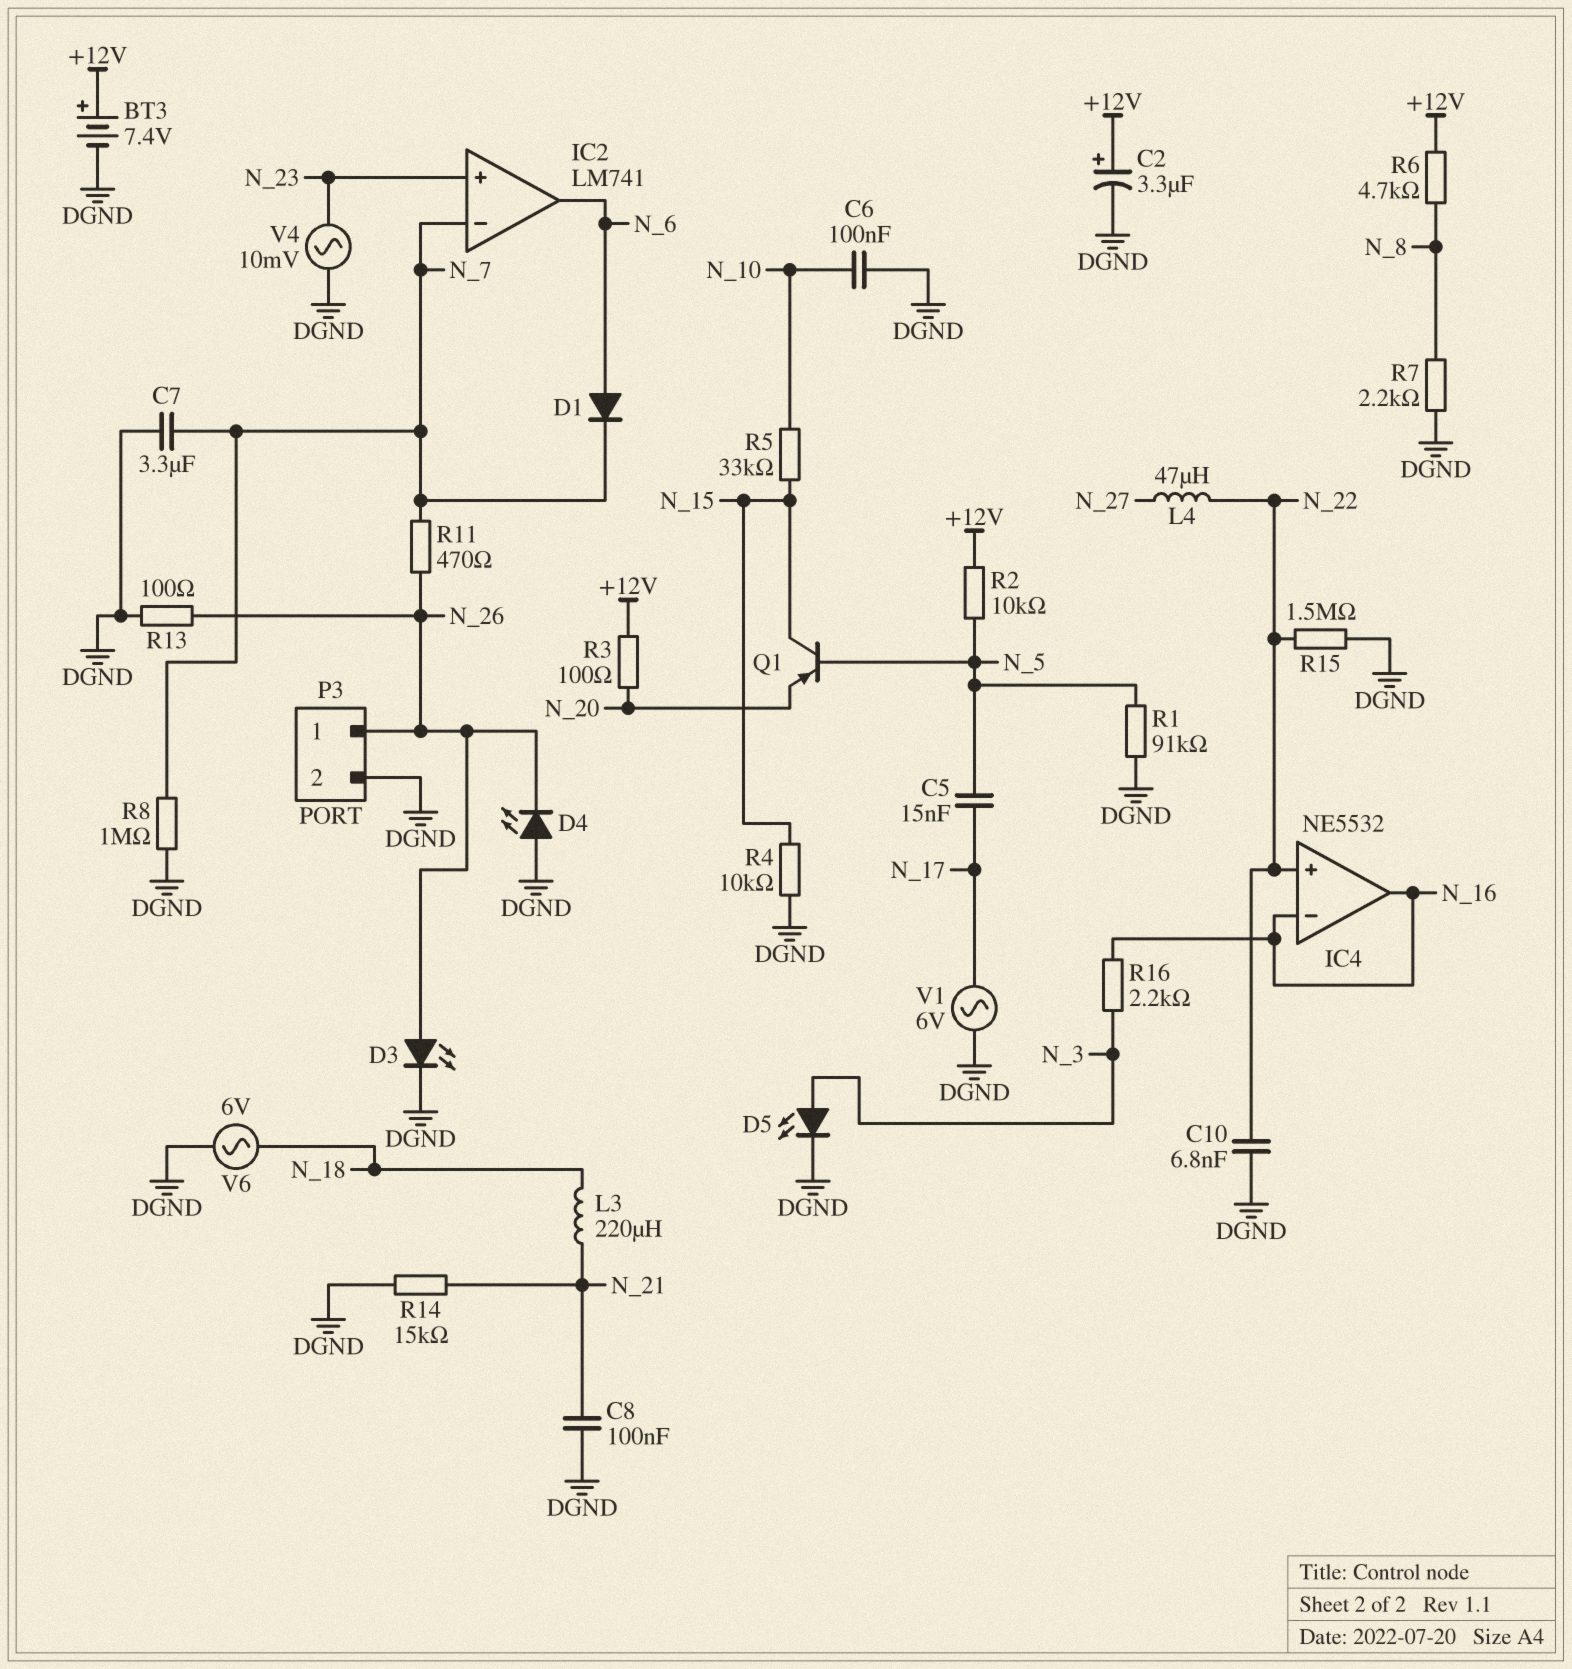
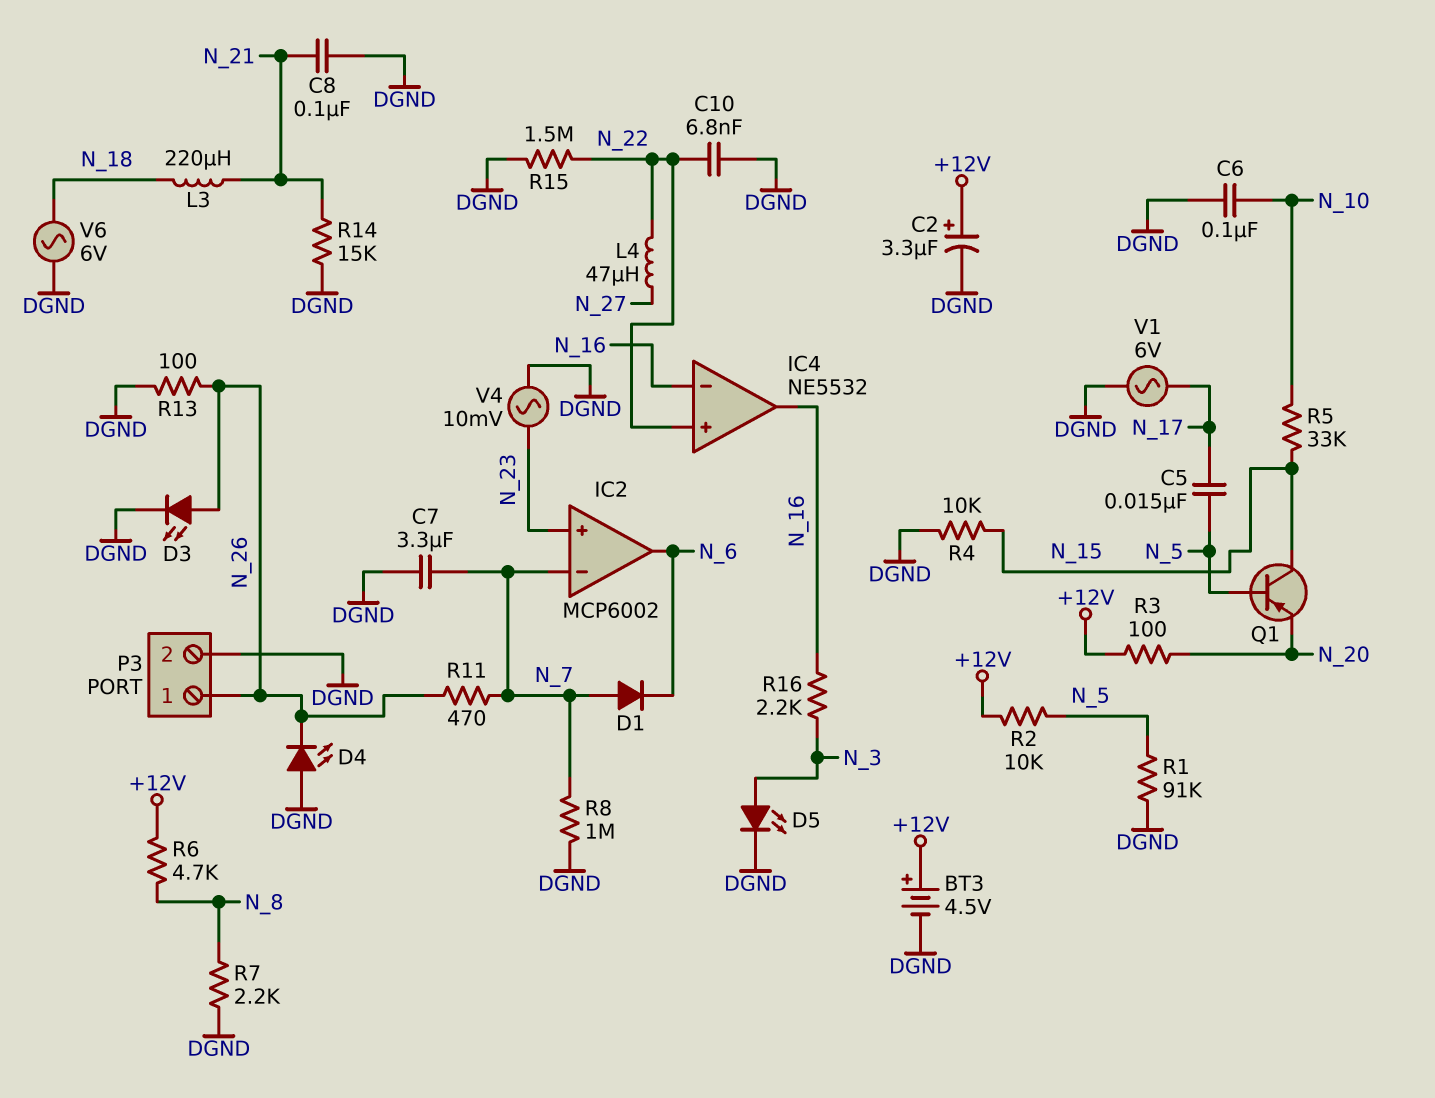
BT3: 7.4V (plus +12V, minus DGND) -> 4.5V (plus +12V, minus DGND)
D1: diode (A N_6, K N_7) -> diode (A N_7, K N_6)
IC2: LM741 -> MCP6002

